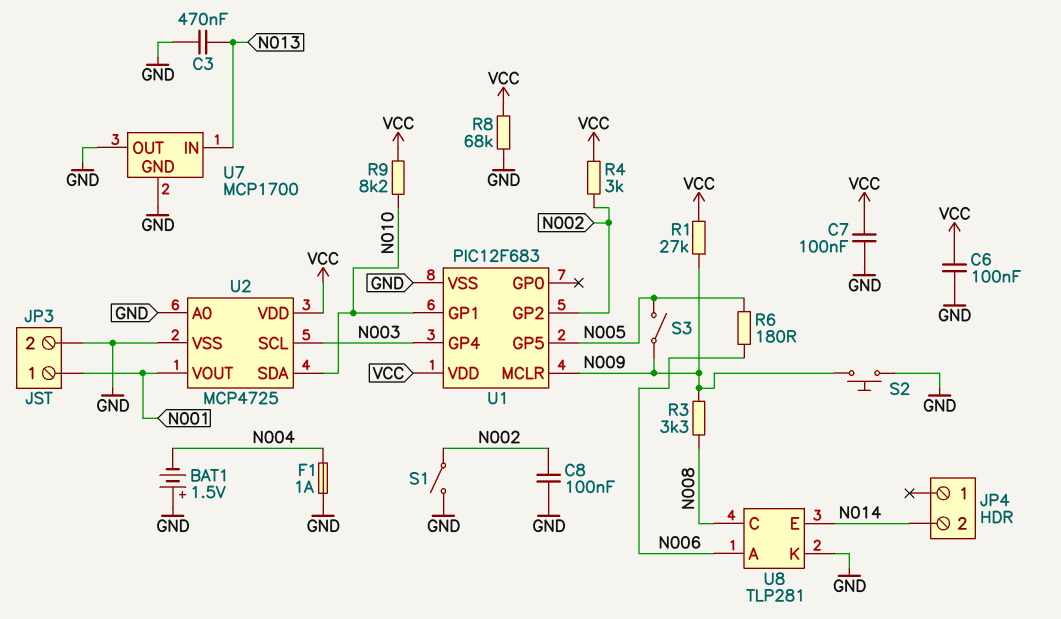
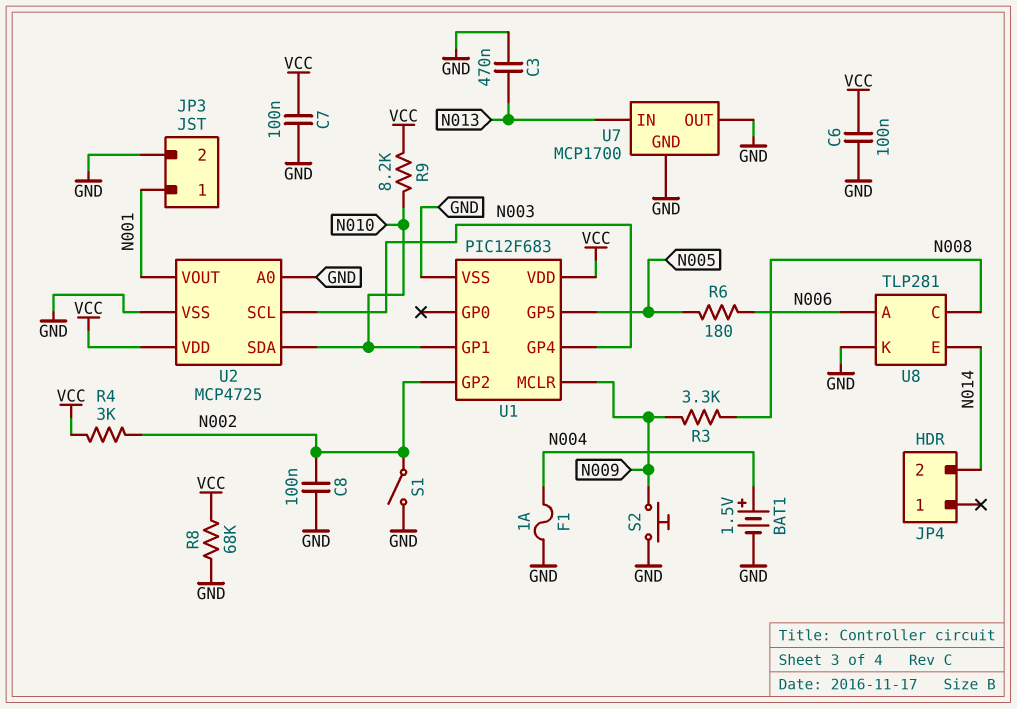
BAT1: 1.5V (plus GND, minus N004) -> 1.5V (plus N004, minus GND)
R1: 27k (N009, VCC) -> none
S3: switch (N005, N009) -> none

